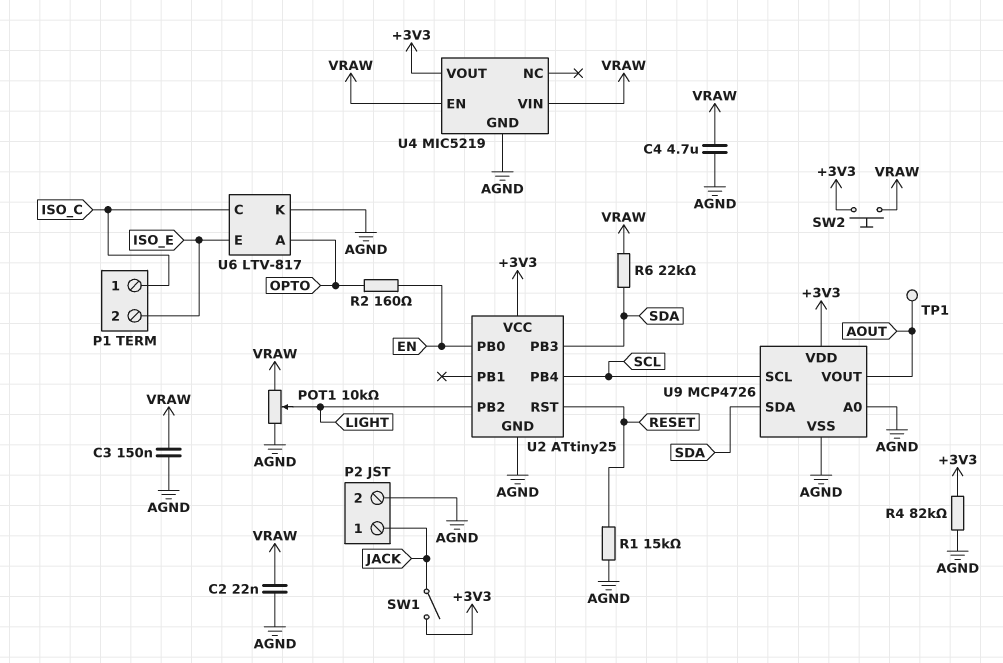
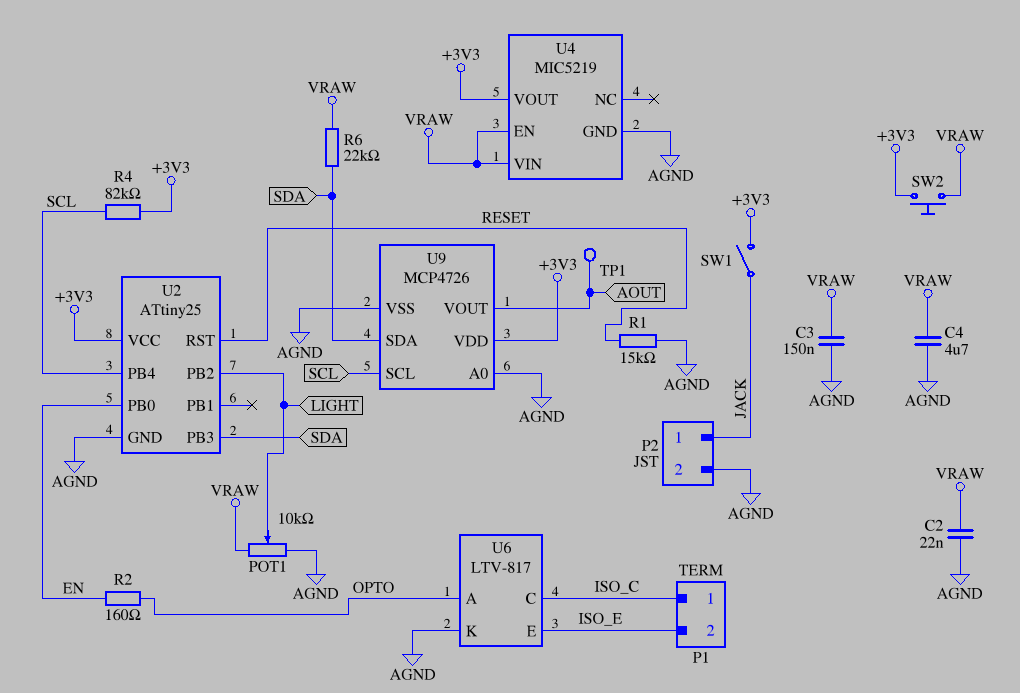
R4: 82k (+3V3, AGND) -> 82k (+3V3, SCL)

